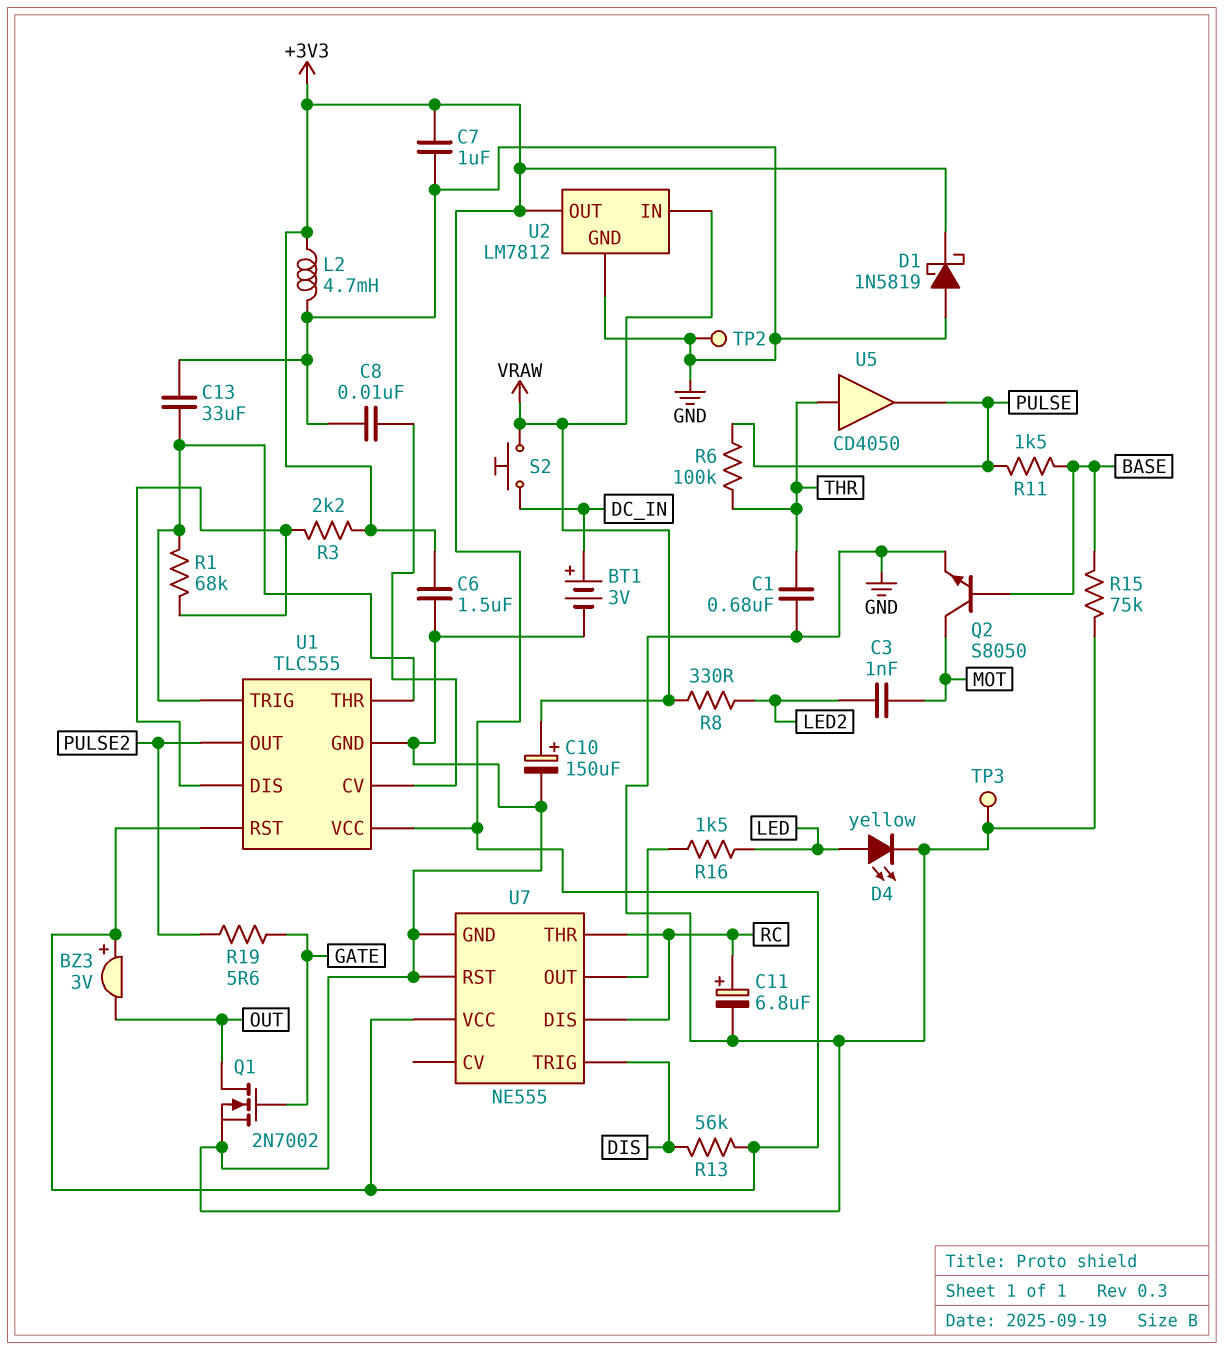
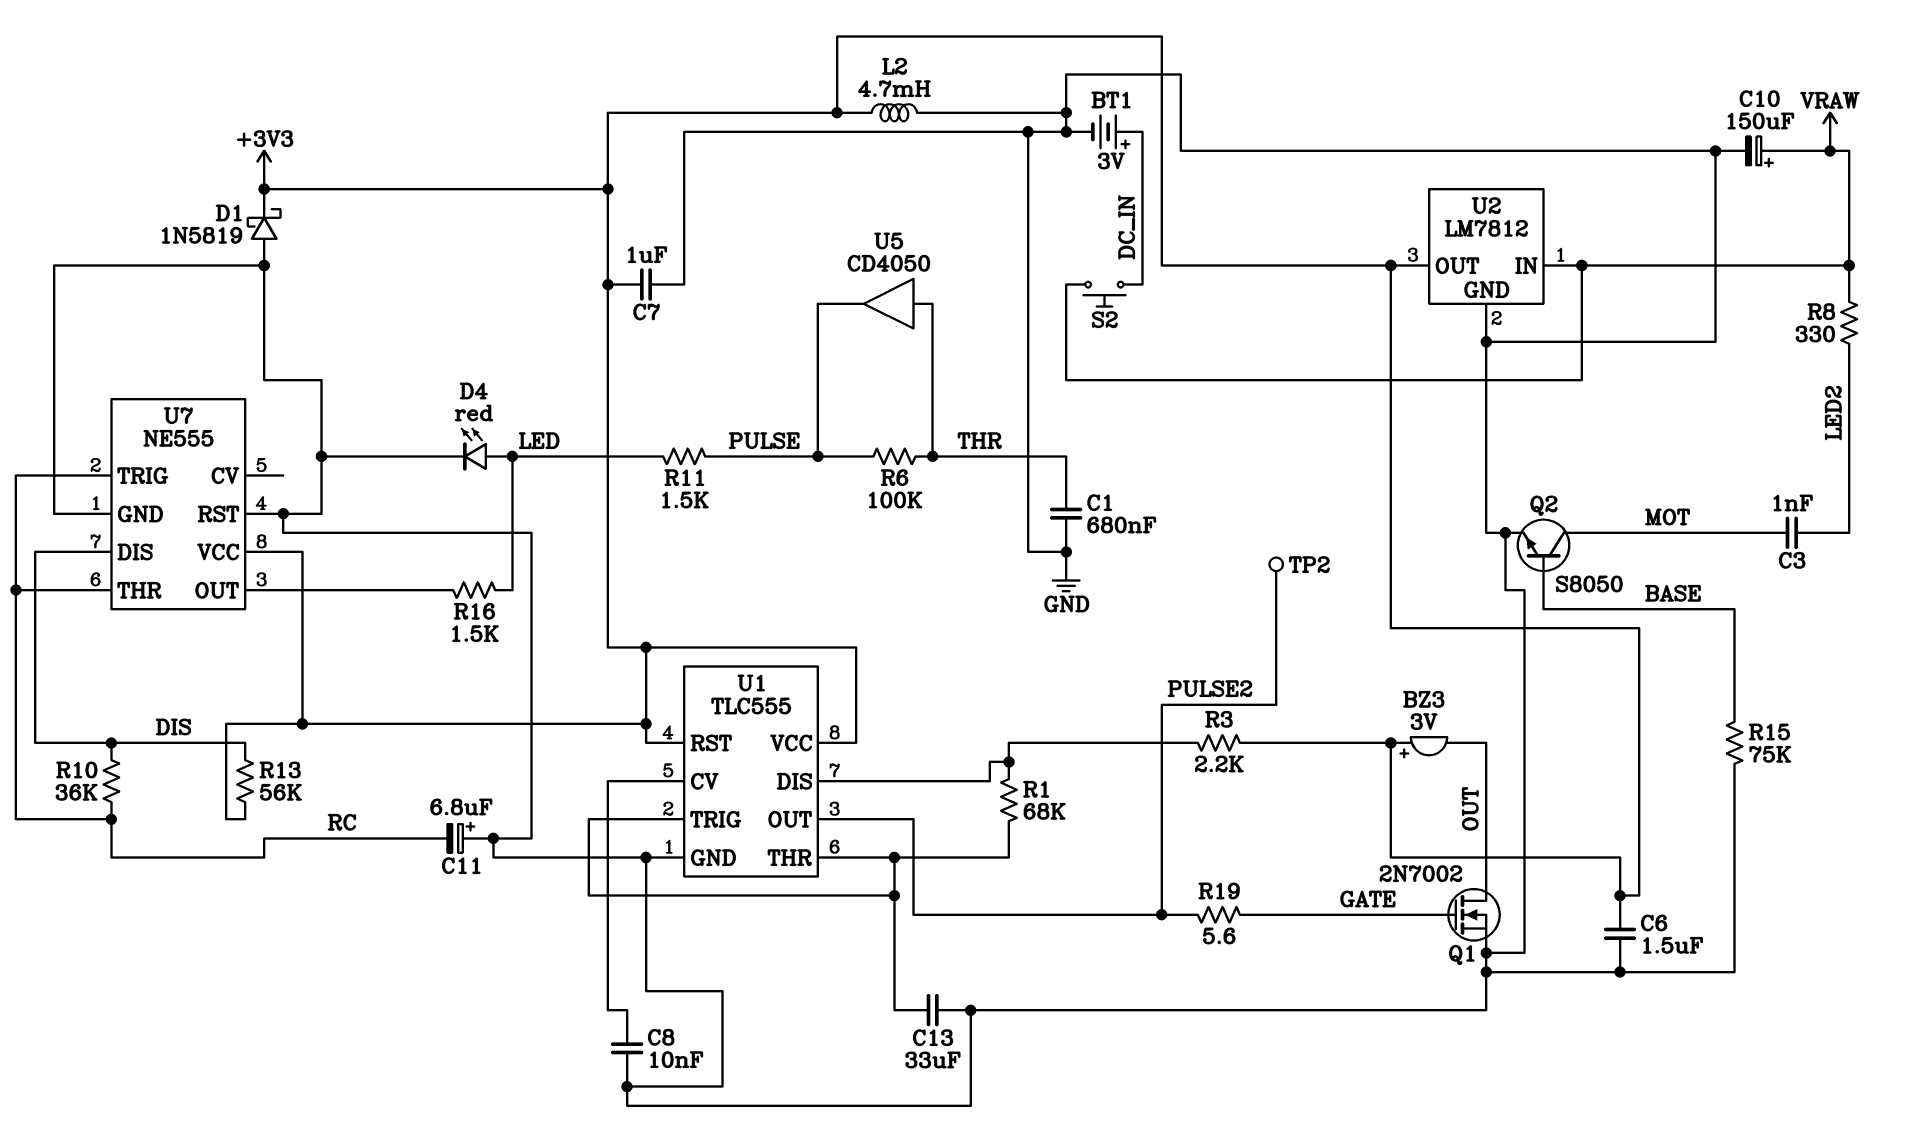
C11: 6.8uF (plus RC, minus GND) -> 6.8uF (plus GND, minus RC)
D4: LED yellow (A LED, K GND) -> LED red (A LED, K GND)
R10: none -> 36k (DIS, RC)
R11: 1.5k (BASE, PULSE) -> 1.5k (LED, PULSE)
TP2: test point (GND) -> test point (PULSE2)
TP3: test point (GND) -> none
U7 pin DIS: RC -> DIS
U7 pin TRIG: DIS -> RC

